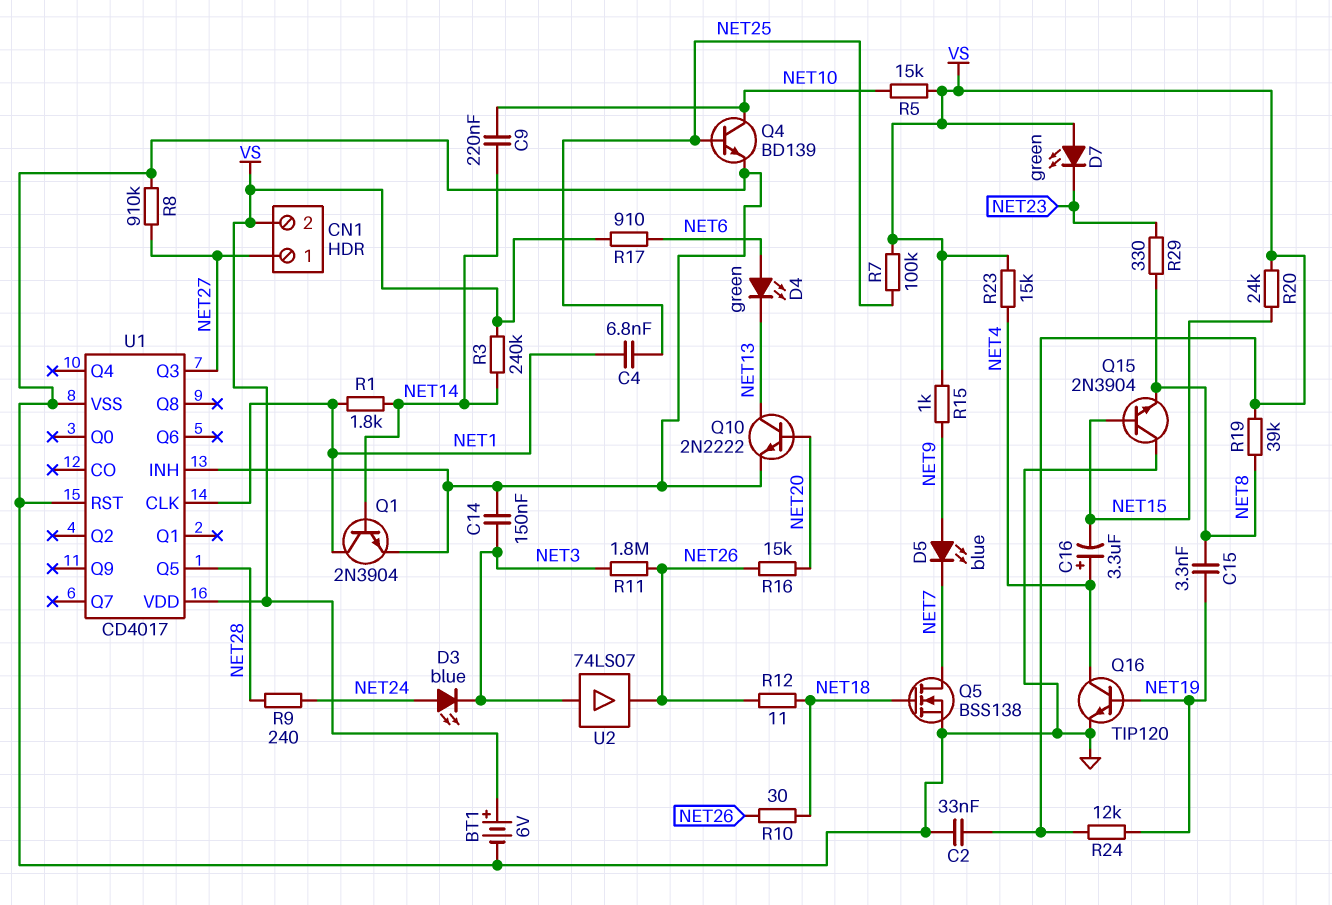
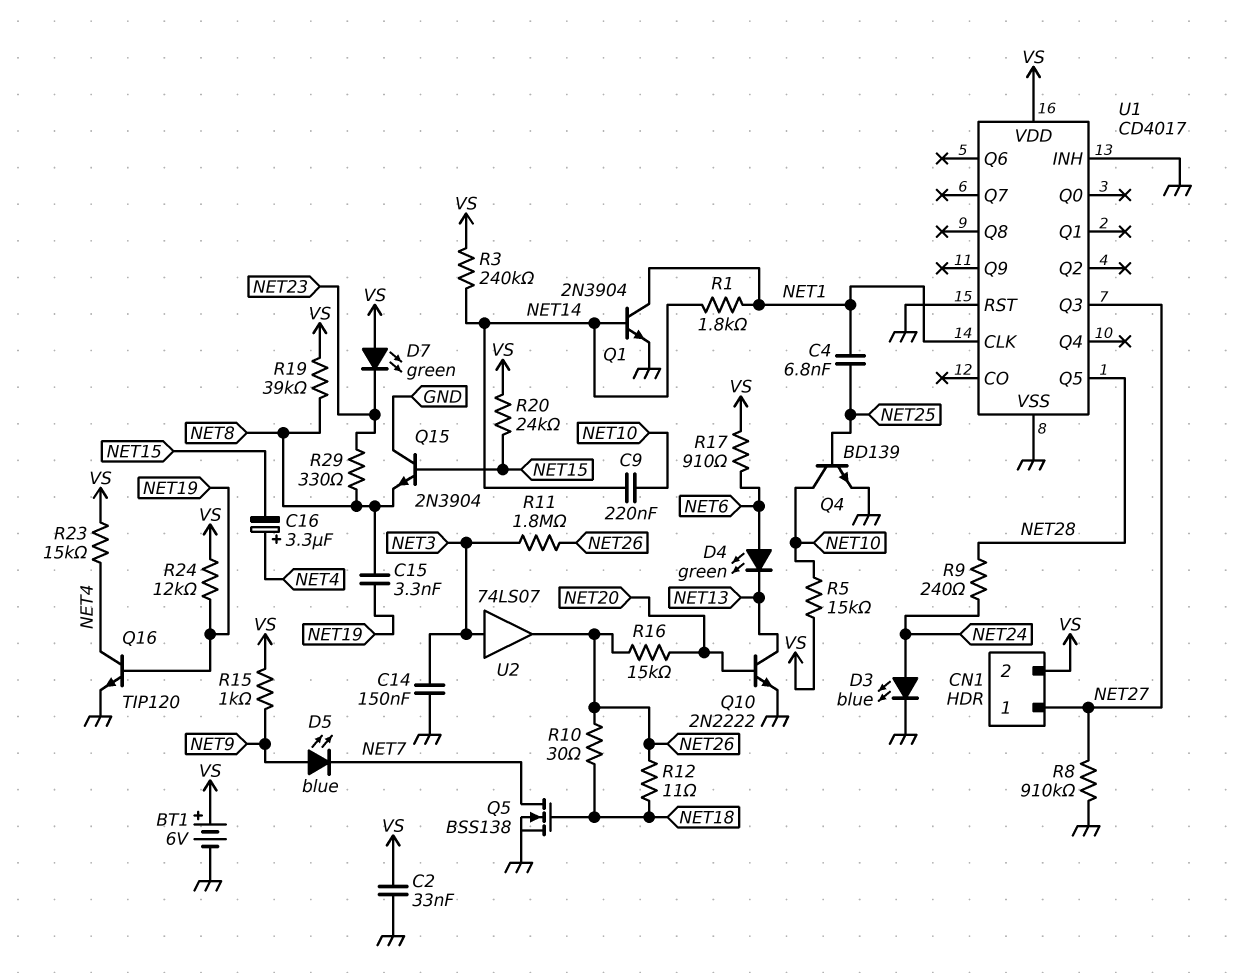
D3: LED blue (A NET24, K NET3) -> LED blue (A NET24, K GND)
R7: 100k (NET25, VS) -> none

